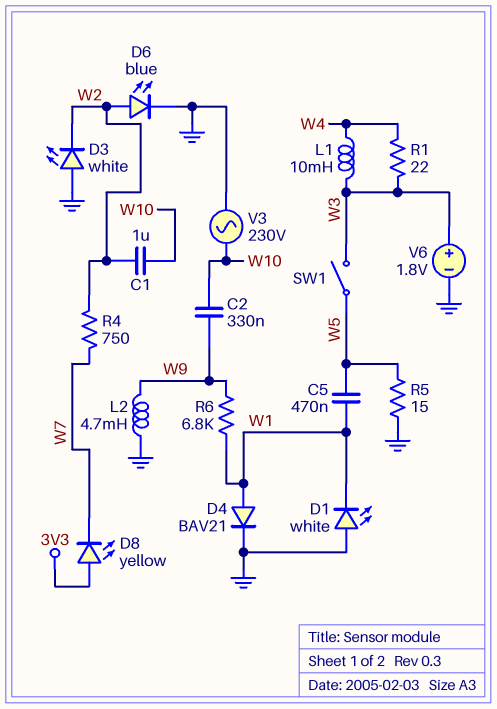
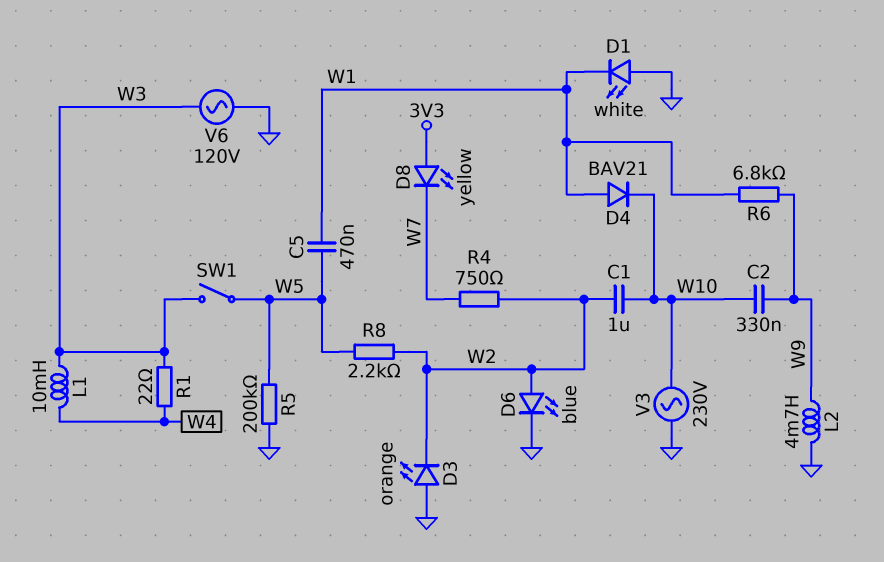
D3: LED white (A GND, K W2) -> LED orange (A GND, K W2)
D4: diode BAV21 (A W1, K GND) -> diode BAV21 (A W1, K W10)
R5: 15 (GND, W5) -> 200k (GND, W5)
R8: none -> 2.2k (W2, W5)
V6: 1.8V (plus W3, minus GND) -> AC 120V (GND, W3)

